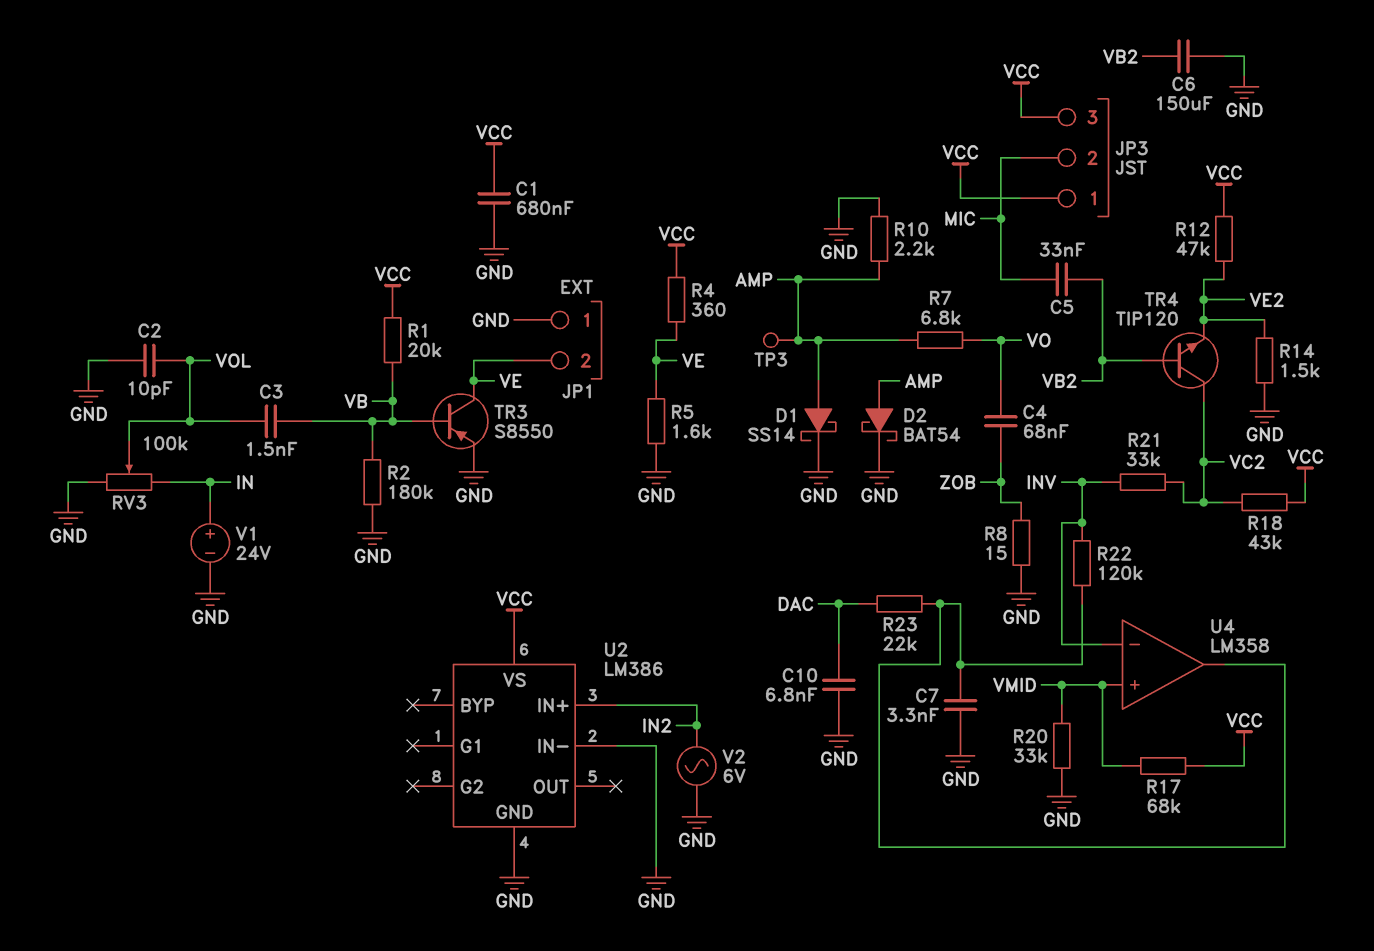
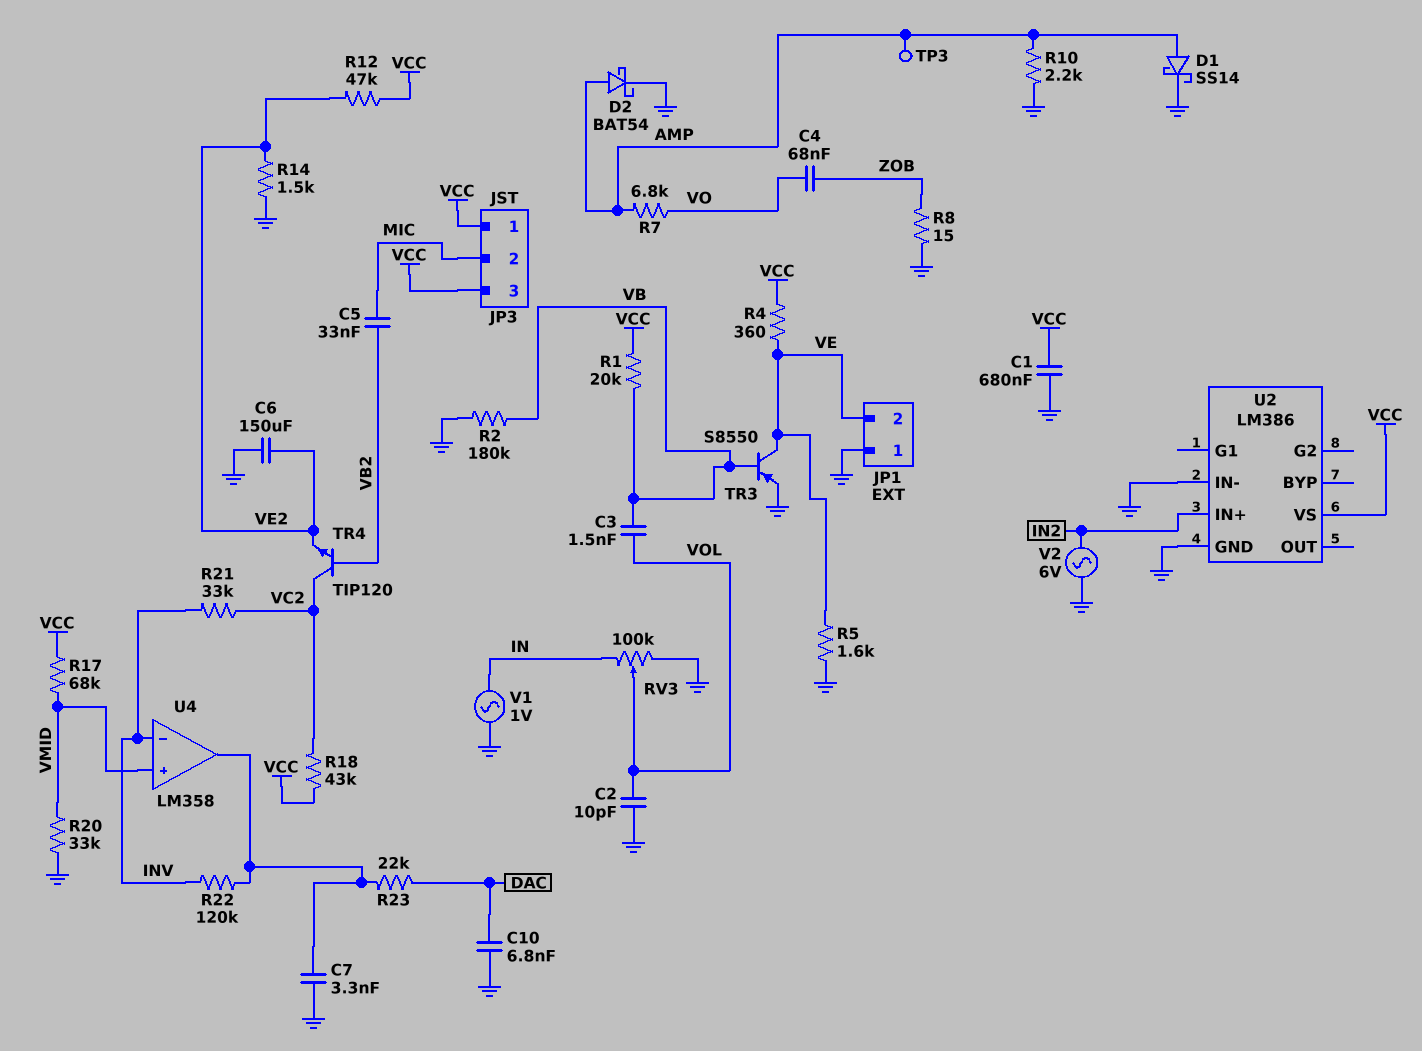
C6: 150uF (GND, VB2) -> 150uF (GND, VE2)
V1: 24V (plus IN, minus GND) -> AC 1V (GND, IN)

